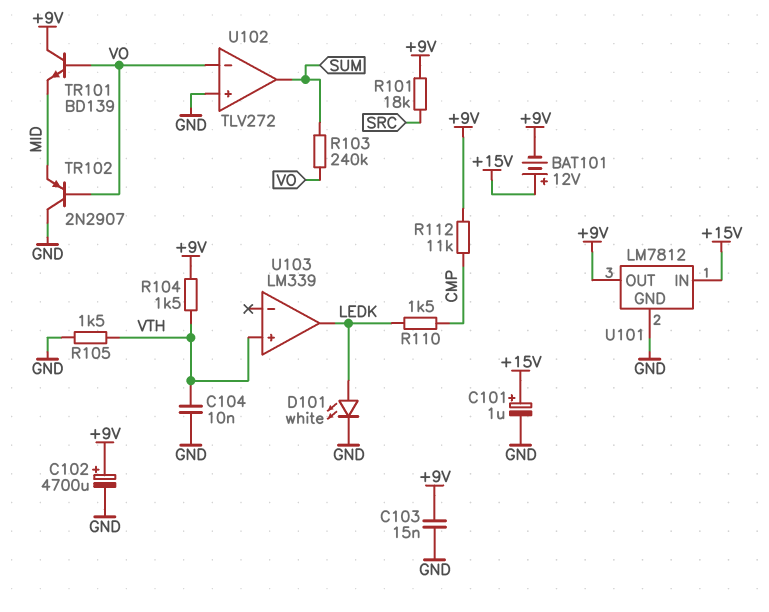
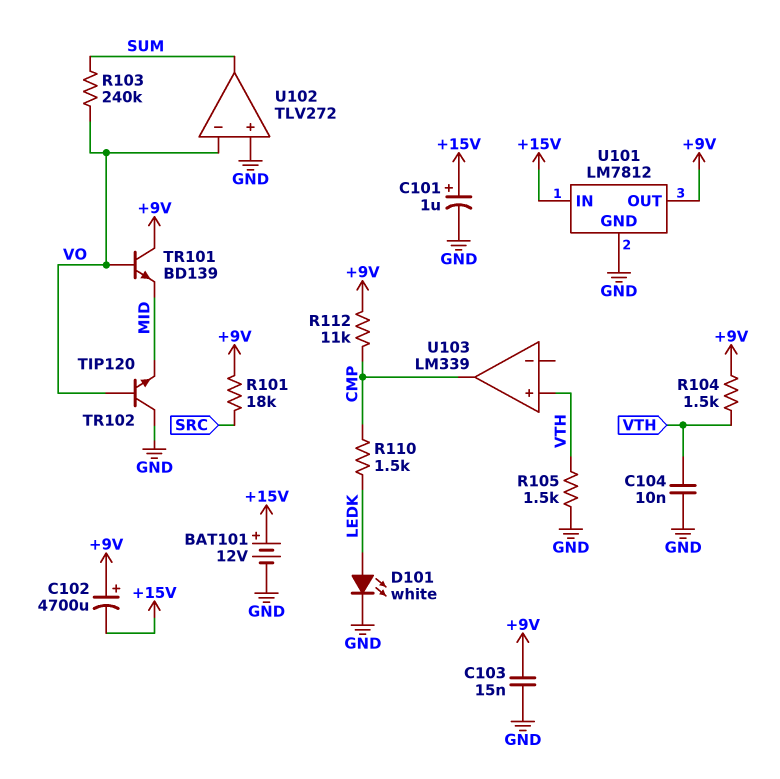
BAT101: 12V (plus +15V, minus +9V) -> 12V (plus +15V, minus GND)
C102: 4700uF (plus +9V, minus GND) -> 4700uF (plus +9V, minus +15V)
TR102: PNP 2N2907 (B VO, C GND, E MID) -> NPN TIP120 (B VO, C GND, E MID)
U103 pin out: LEDK -> CMP

